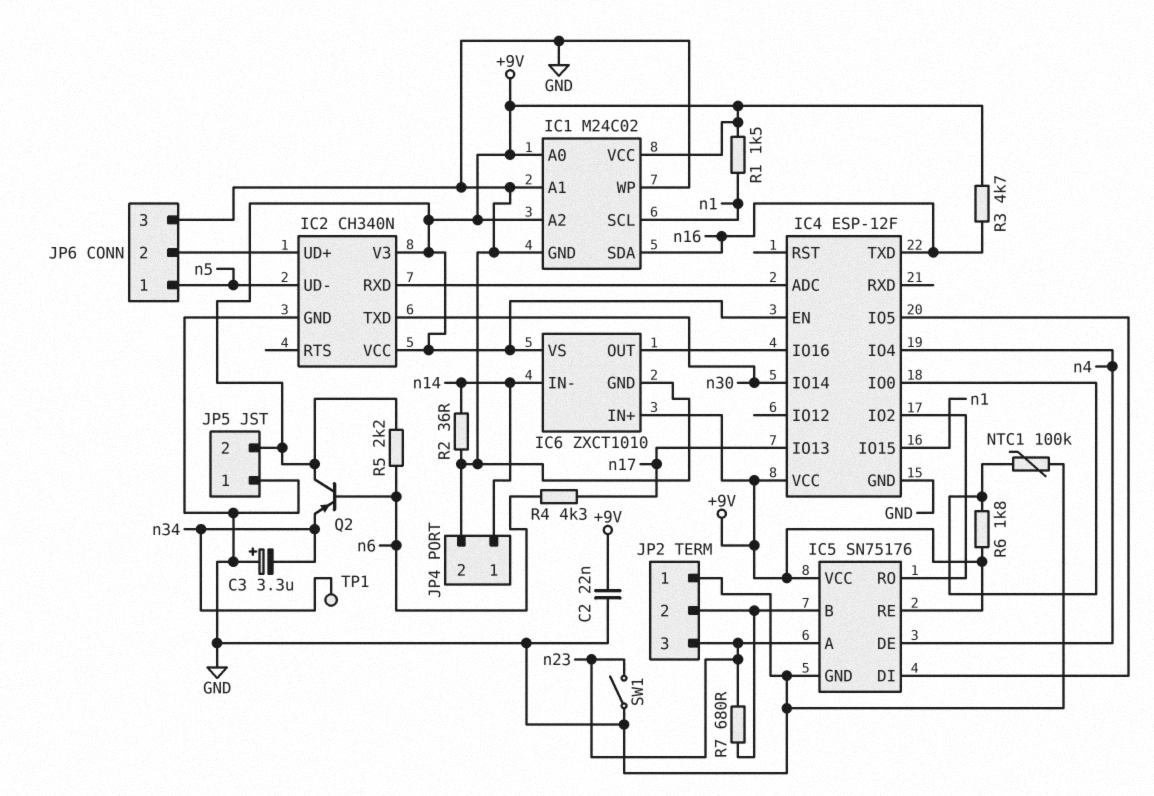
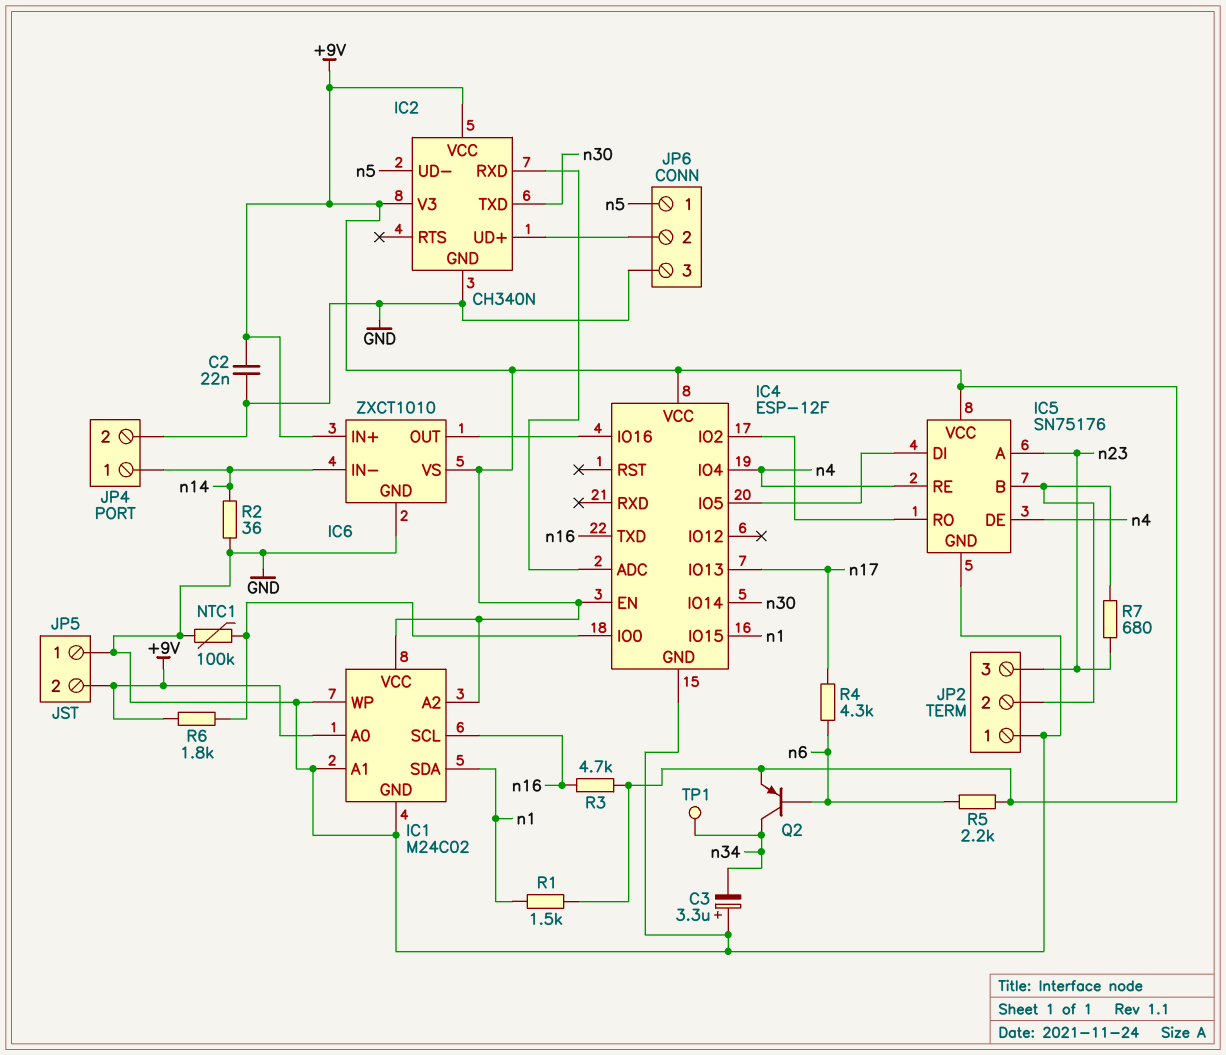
IC1 pin SCL: n1 -> n16
IC1 pin SDA: n16 -> n1
IC5 pin RE: +9V -> n4
Q2: PNP (B n6, C +9V, E n34) -> PNP (B n6, C n34, E +9V)
SW1: switch (GND, n23) -> none

